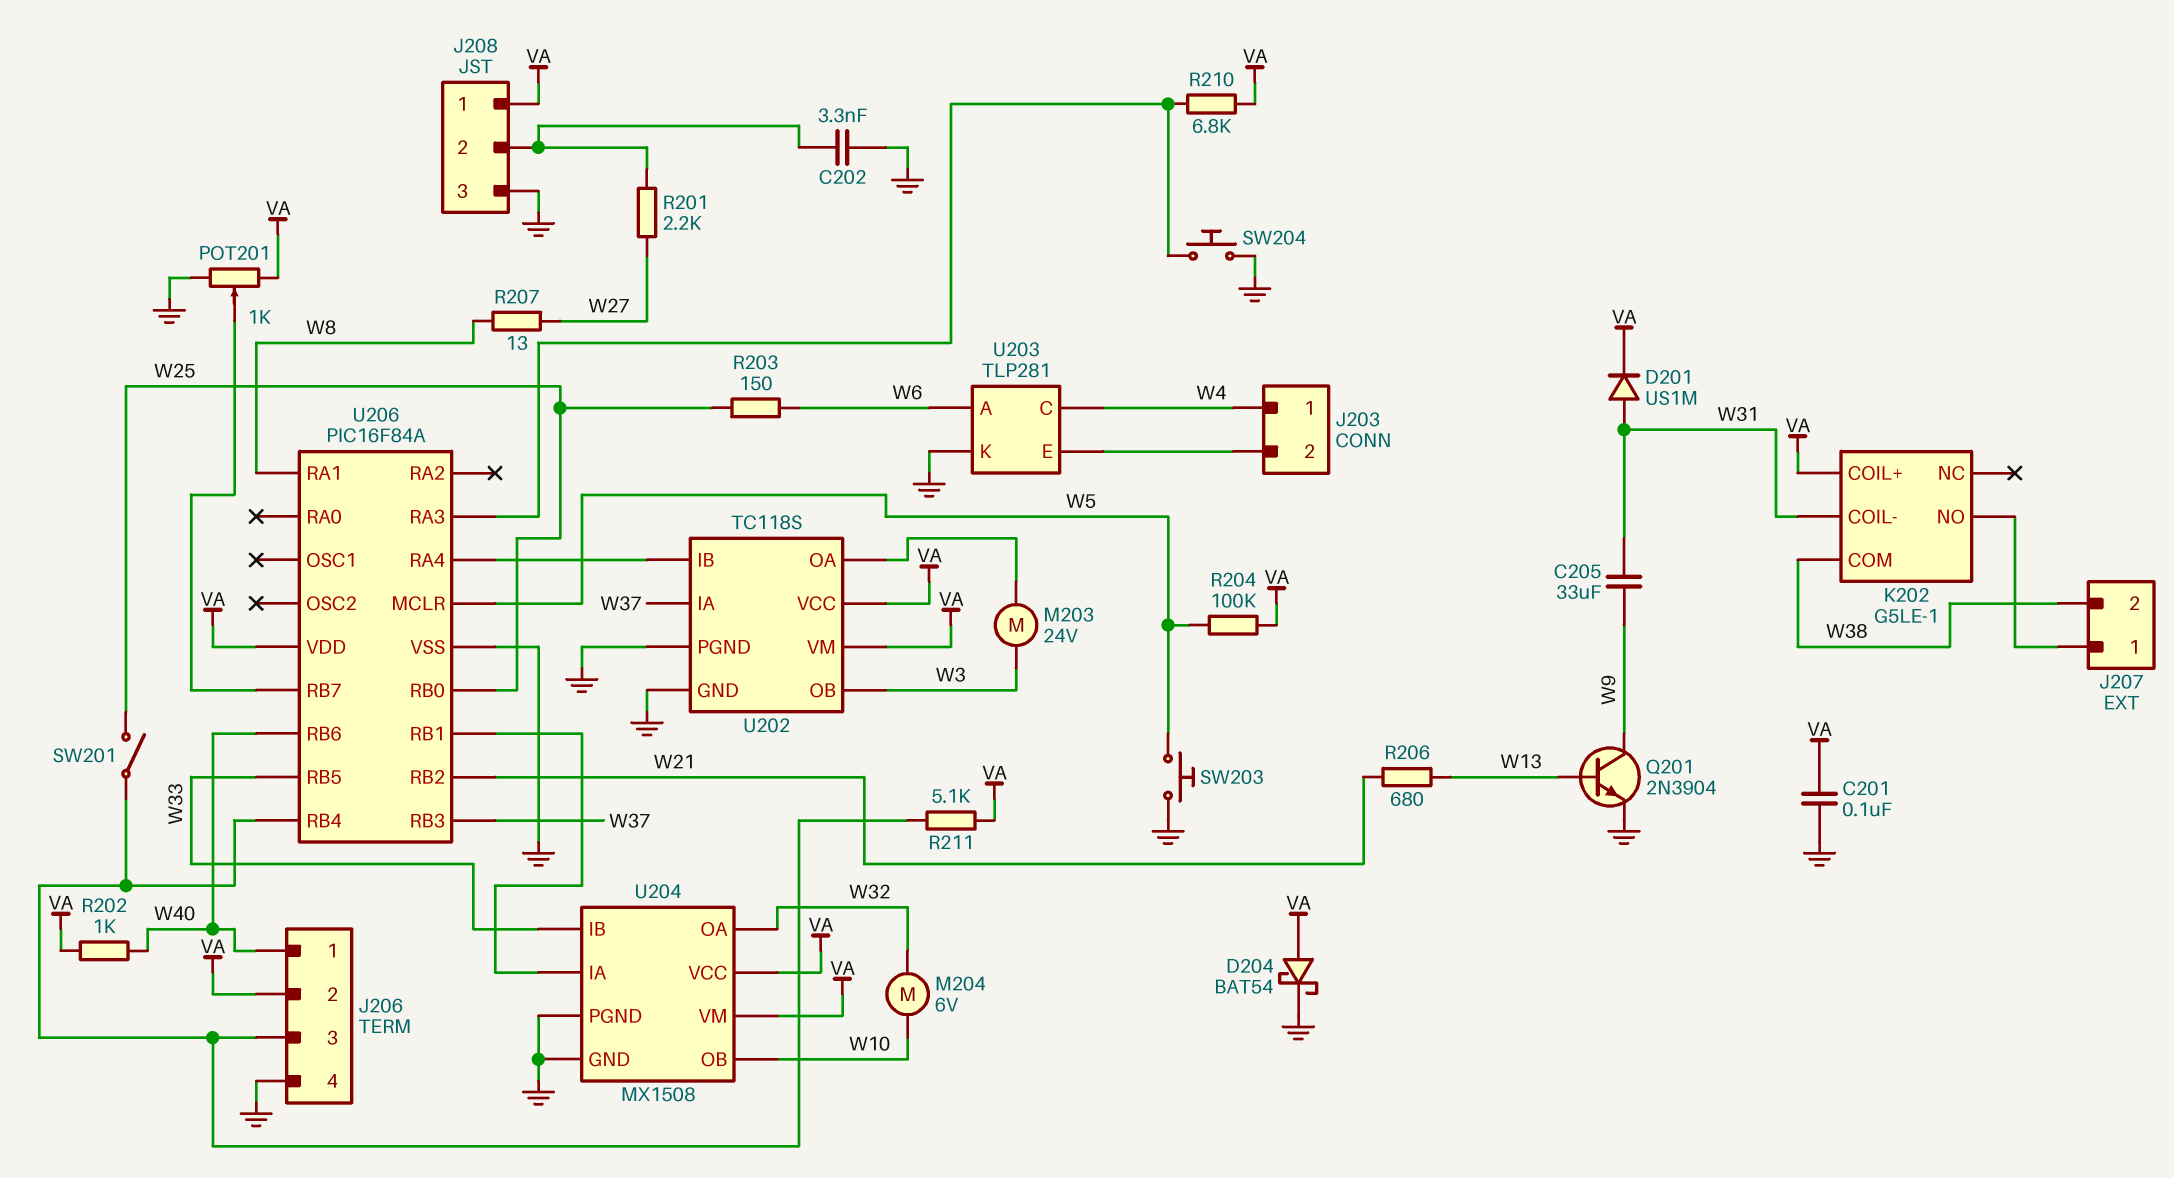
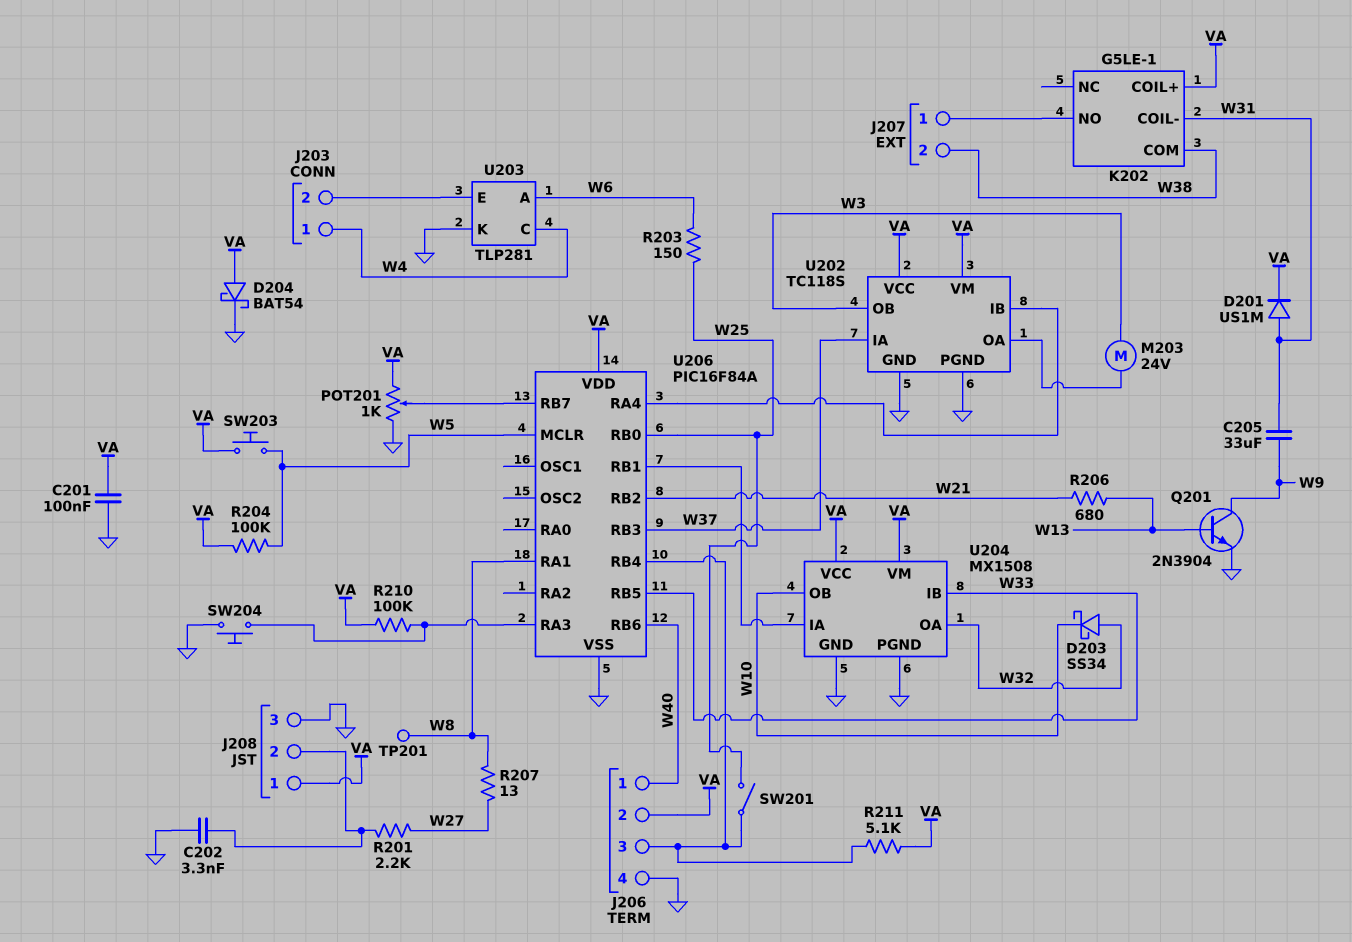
D203: none -> schottky SS34 (A W32, K W10)
M204: motor 6V (W10, W32) -> none
R202: 1k (VA, W40) -> none
R210: 6.8k (U206/RA3, VA) -> 100k (U206/RA3, VA)
SW203: button (GND, W5) -> button (VA, W5)
TP201: none -> test point (W8)

